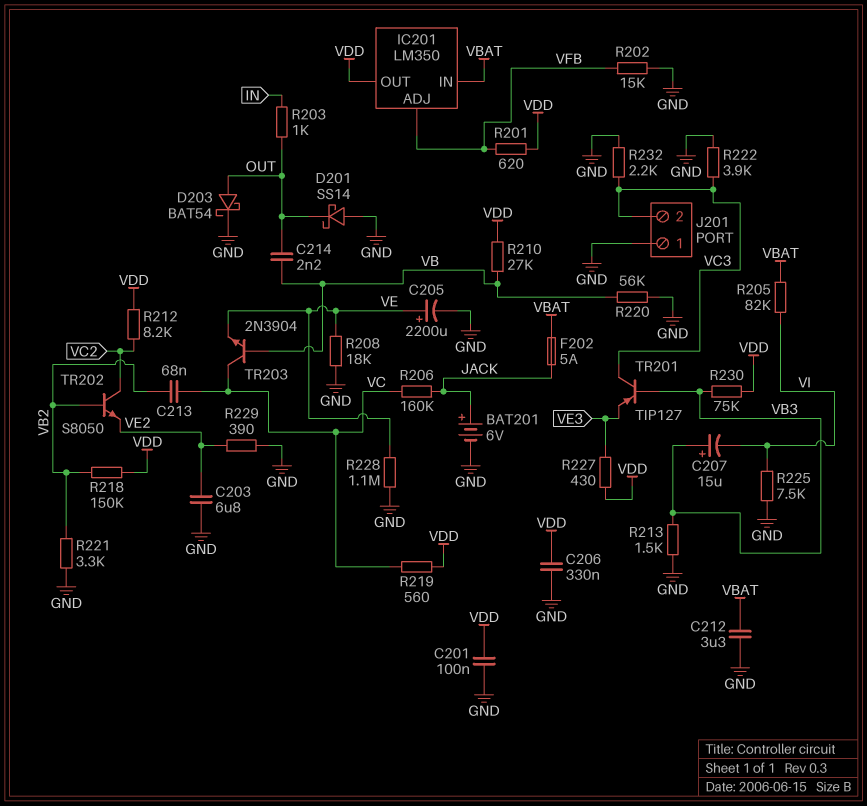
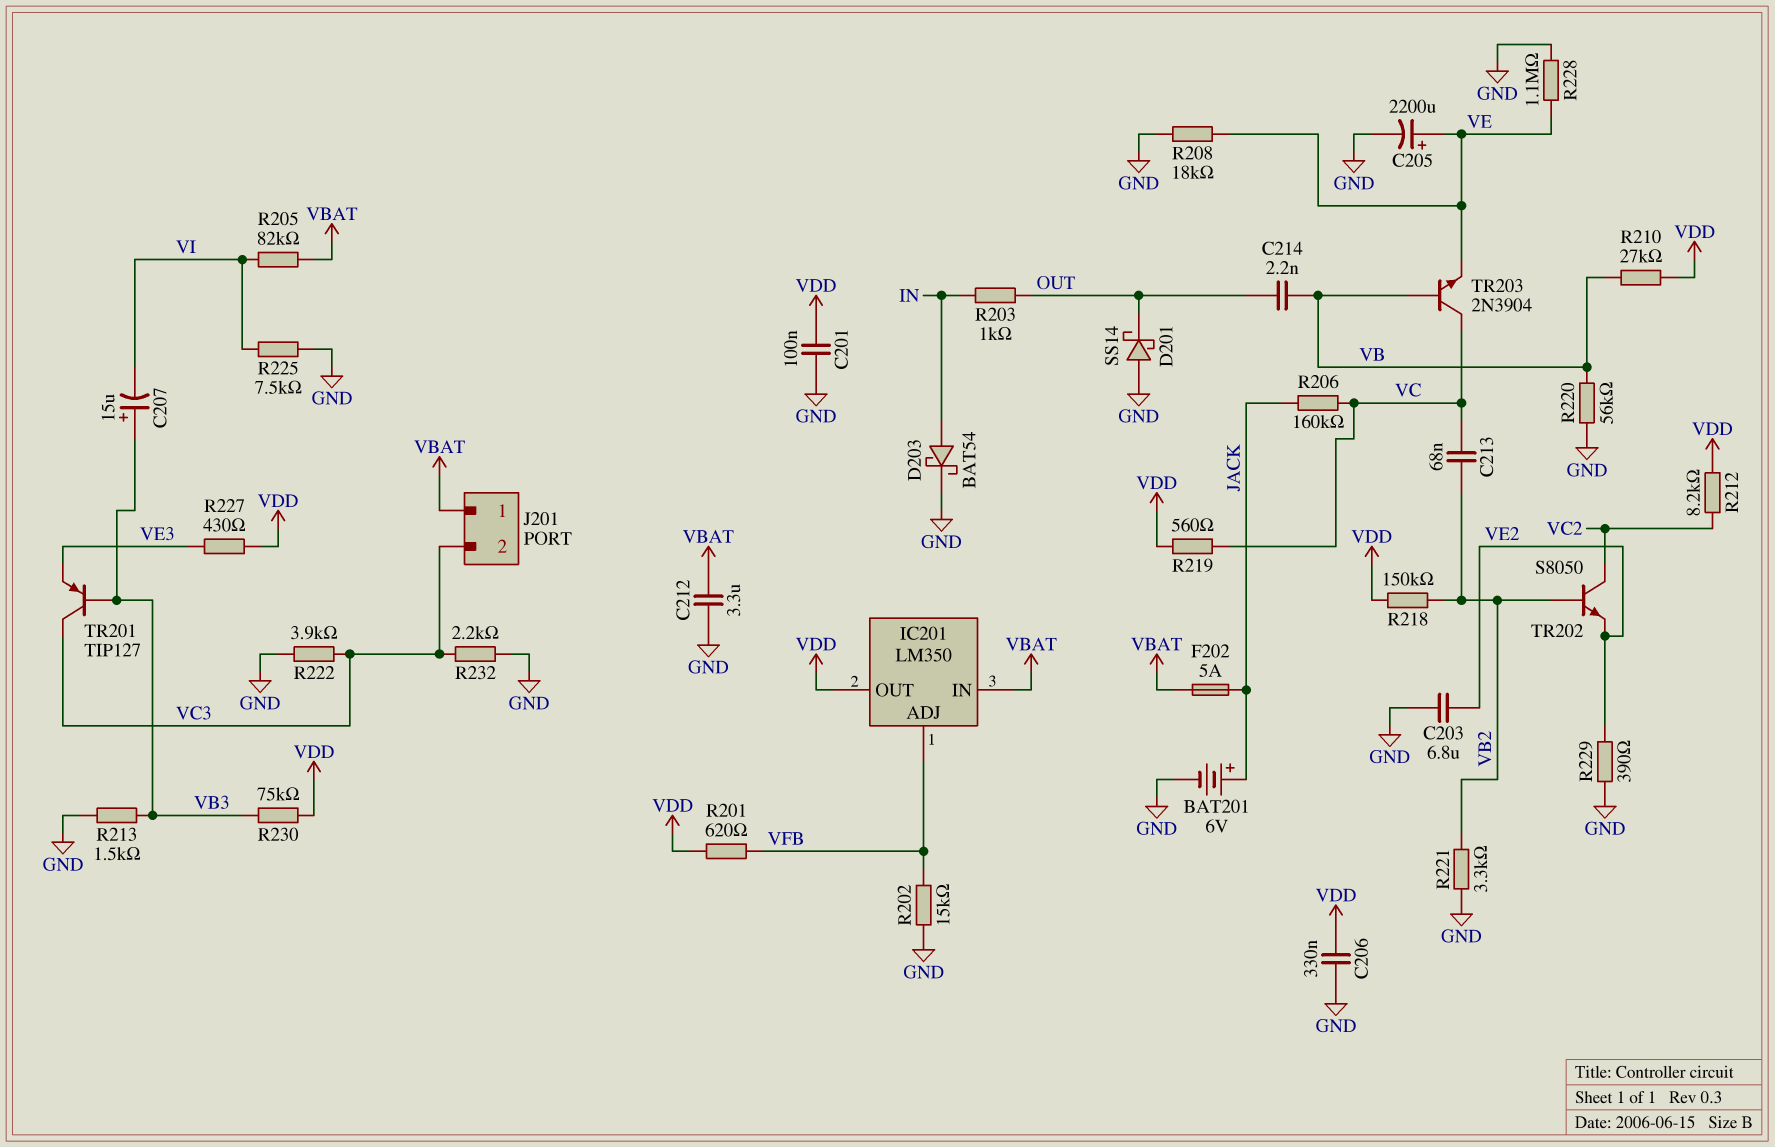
D203: schottky BAT54 (A OUT, K GND) -> schottky BAT54 (A IN, K GND)
J201 pin 1: GND -> VBAT

